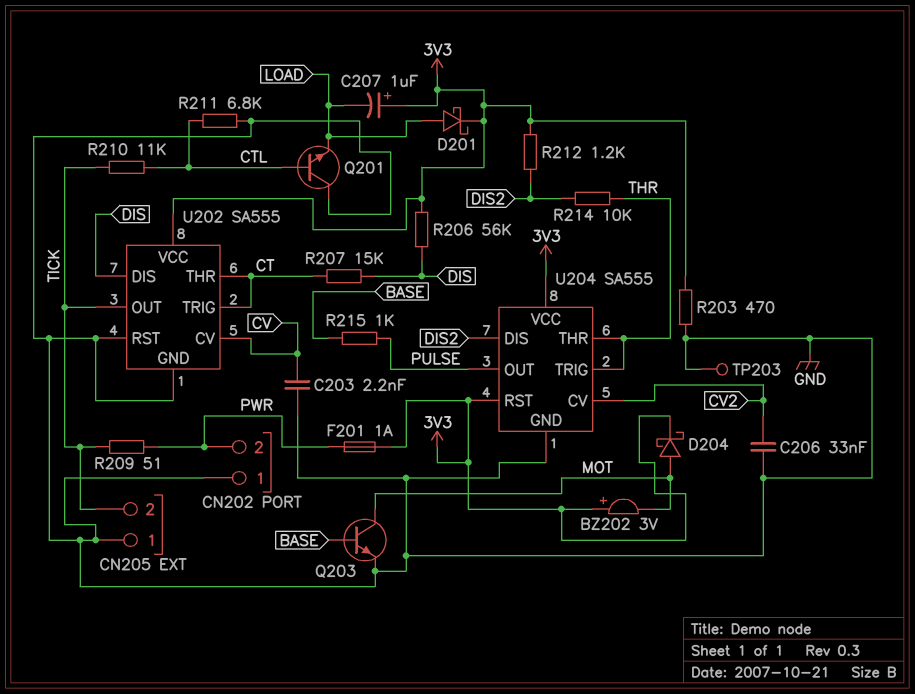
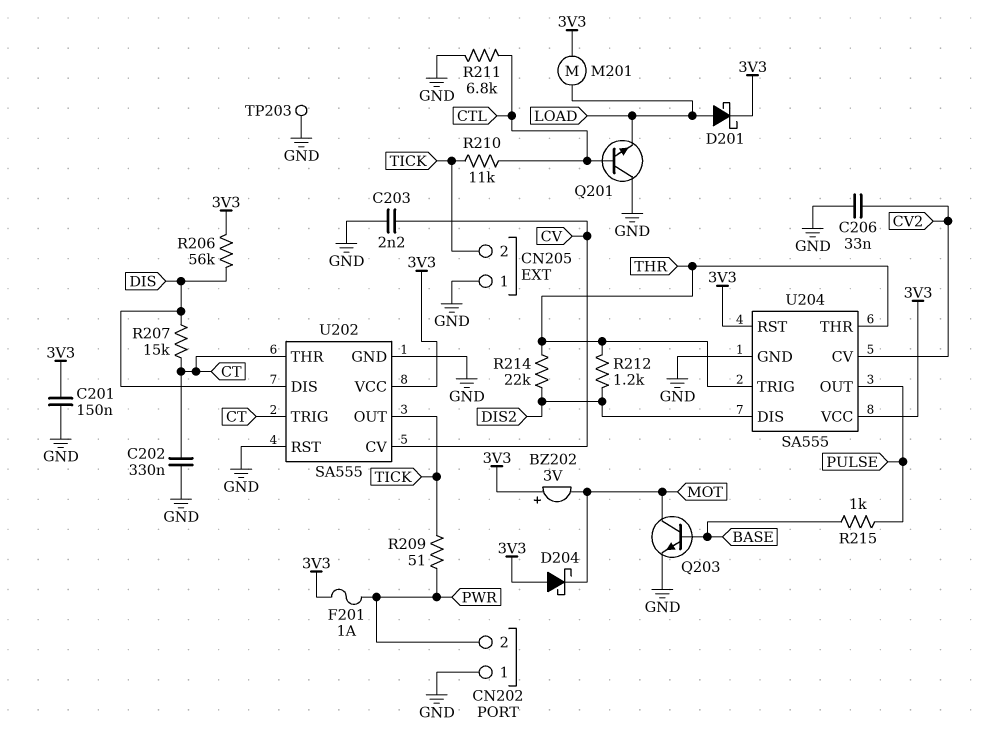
C201: none -> 150nF (3V3, GND)
C202: none -> 330nF (CT, GND)
C207: 1uF (plus 3V3, minus LOAD) -> none
D204: schottky (A MOT, K 3V3) -> schottky (A 3V3, K MOT)
M201: none -> motor (3V3, LOAD)
R203: 470 (3V3, GND) -> none
R212: 1.2k (3V3, DIS2) -> 1.2k (DIS2, THR)
R214: 10k (DIS2, THR) -> 22k (DIS2, THR)

